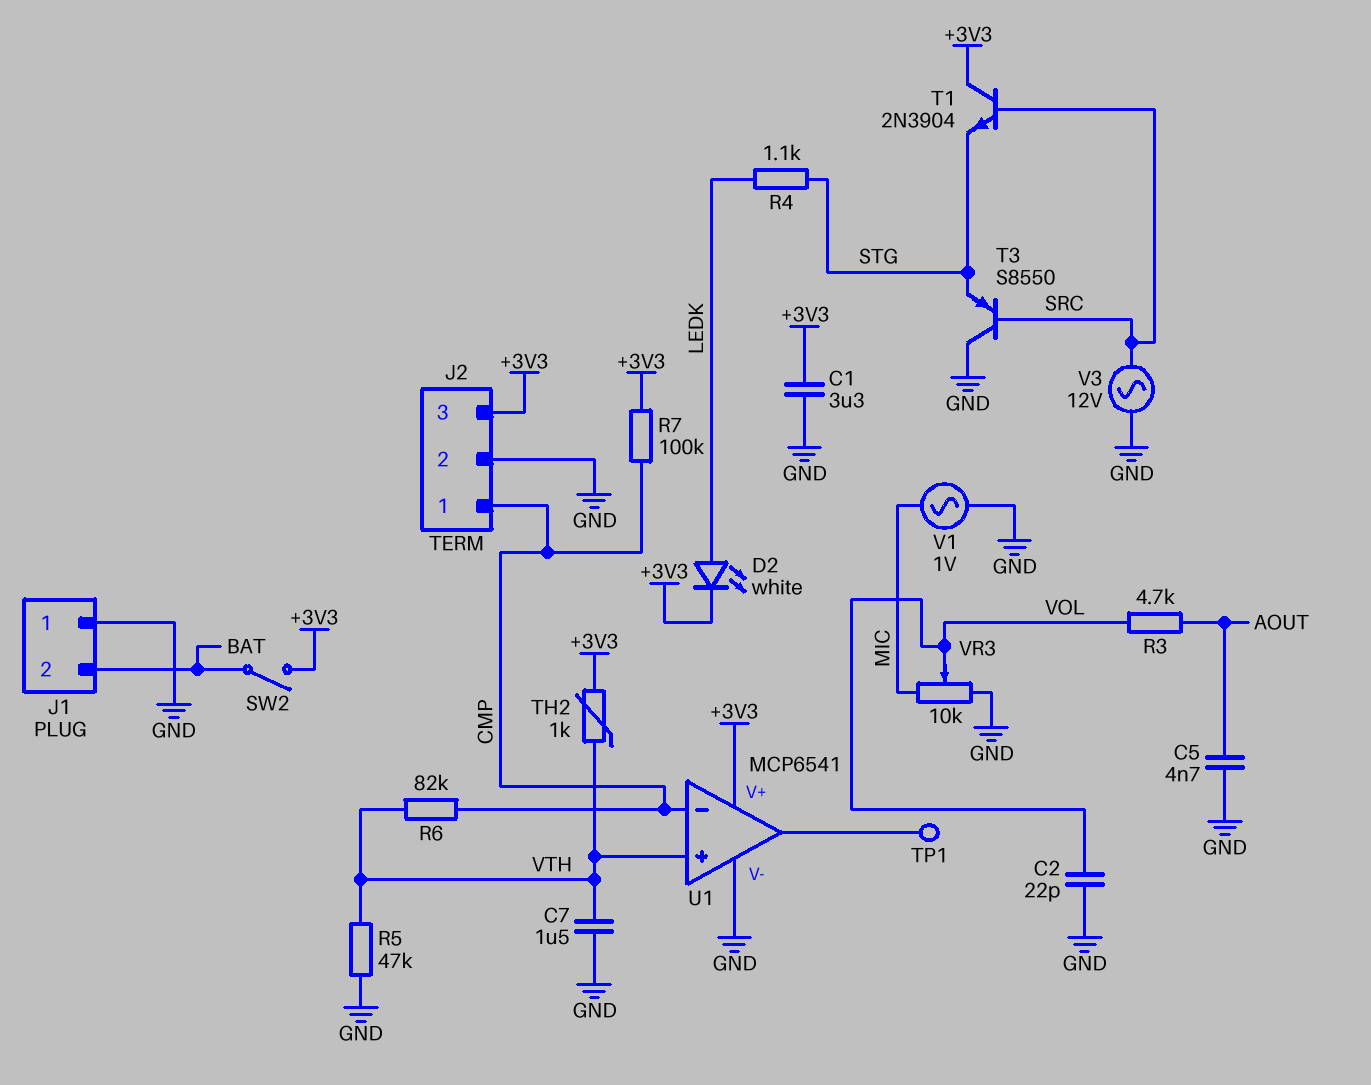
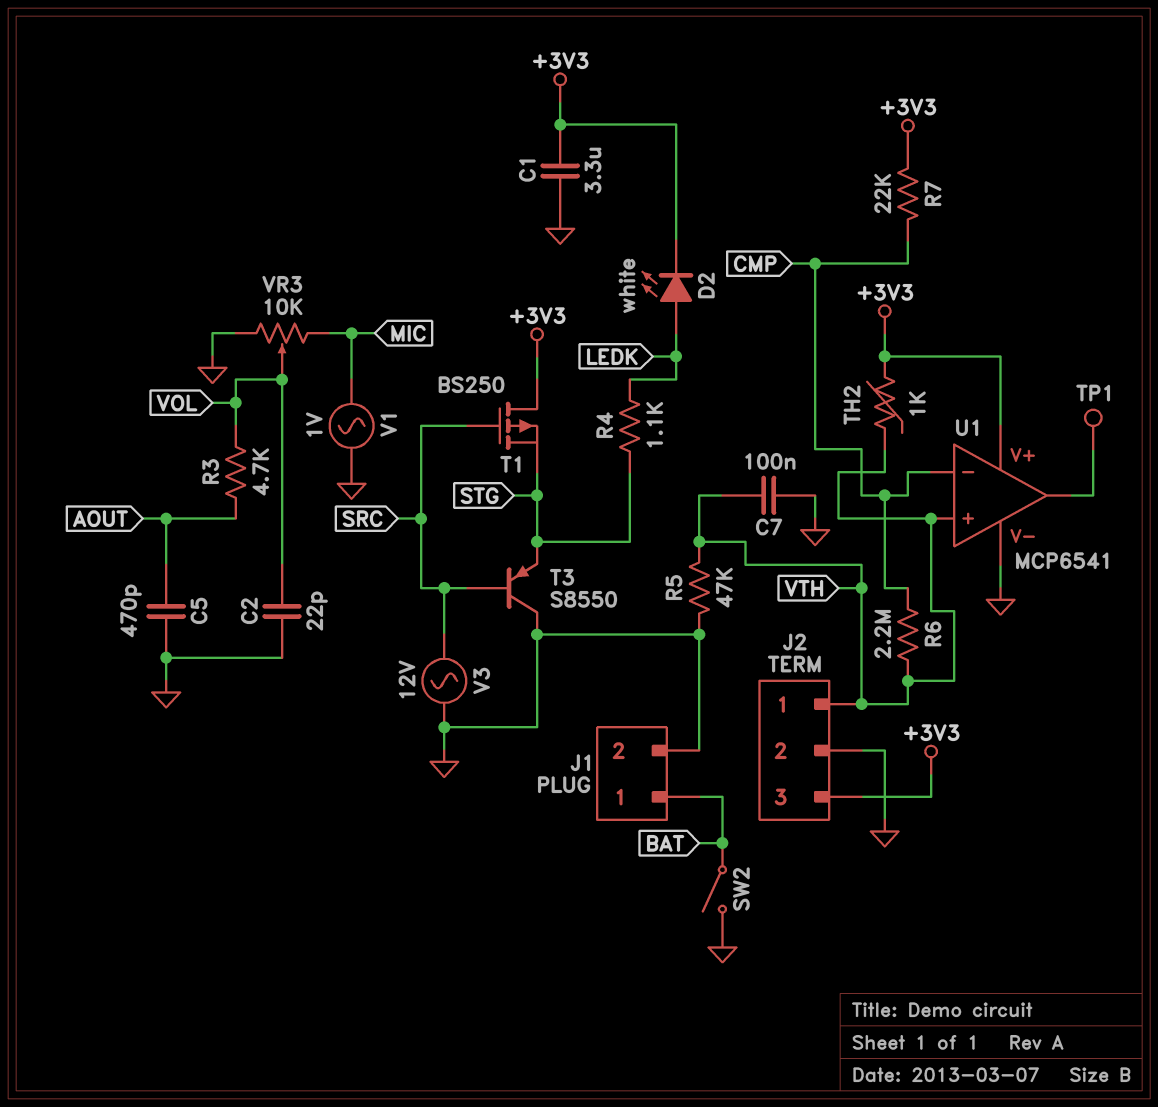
C5: 4.7nF (AOUT, GND) -> 470pF (AOUT, GND)
C7: 1.5uF (GND, VTH) -> 100nF (GND, VTH)
J1 pin 1: GND -> BAT
J1 pin 2: BAT -> GND
J2 pin 1: CMP -> VTH
R6: 82k (CMP, VTH) -> 2.2M (CMP, VTH)
R7: 100k (+3V3, CMP) -> 22k (+3V3, CMP)
SW2: switch (+3V3, BAT) -> switch (BAT, GND)
T1: NPN 2N3904 (B SRC, C +3V3, E STG) -> PMOS BS250 (G SRC, D +3V3, S STG)

